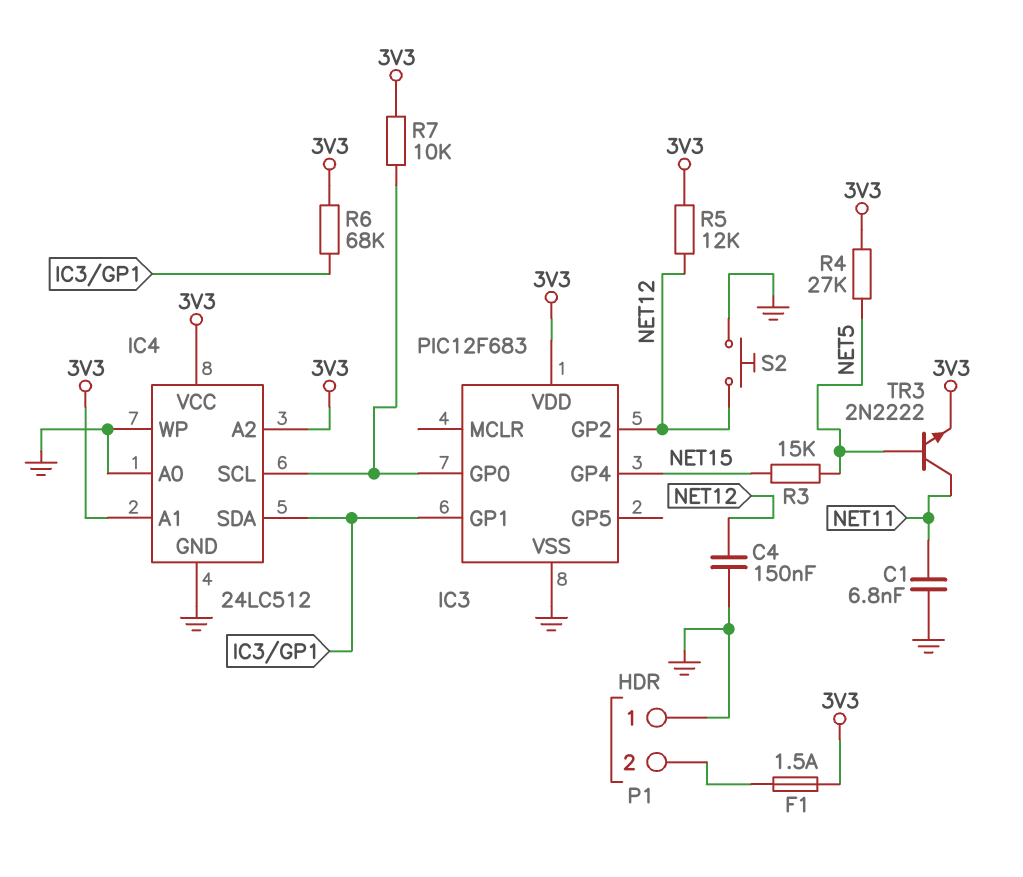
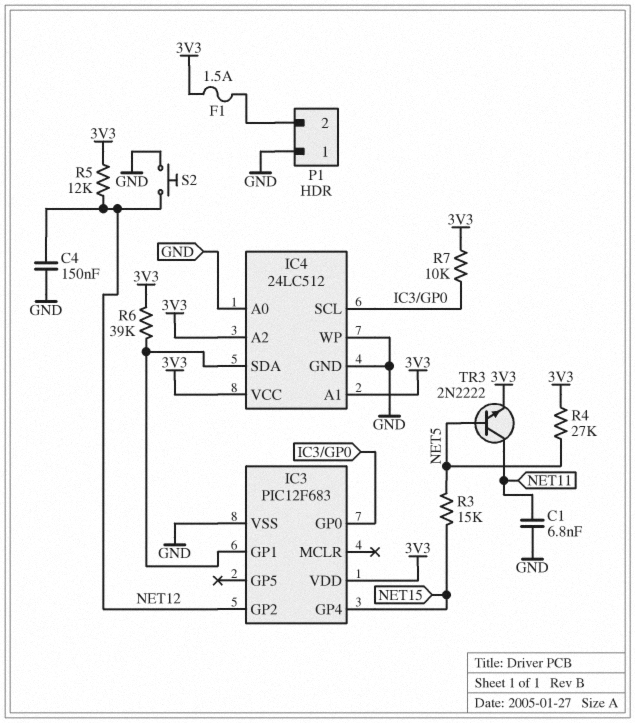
R6: 68k (3V3, IC3/GP1) -> 39k (3V3, IC3/GP1)

